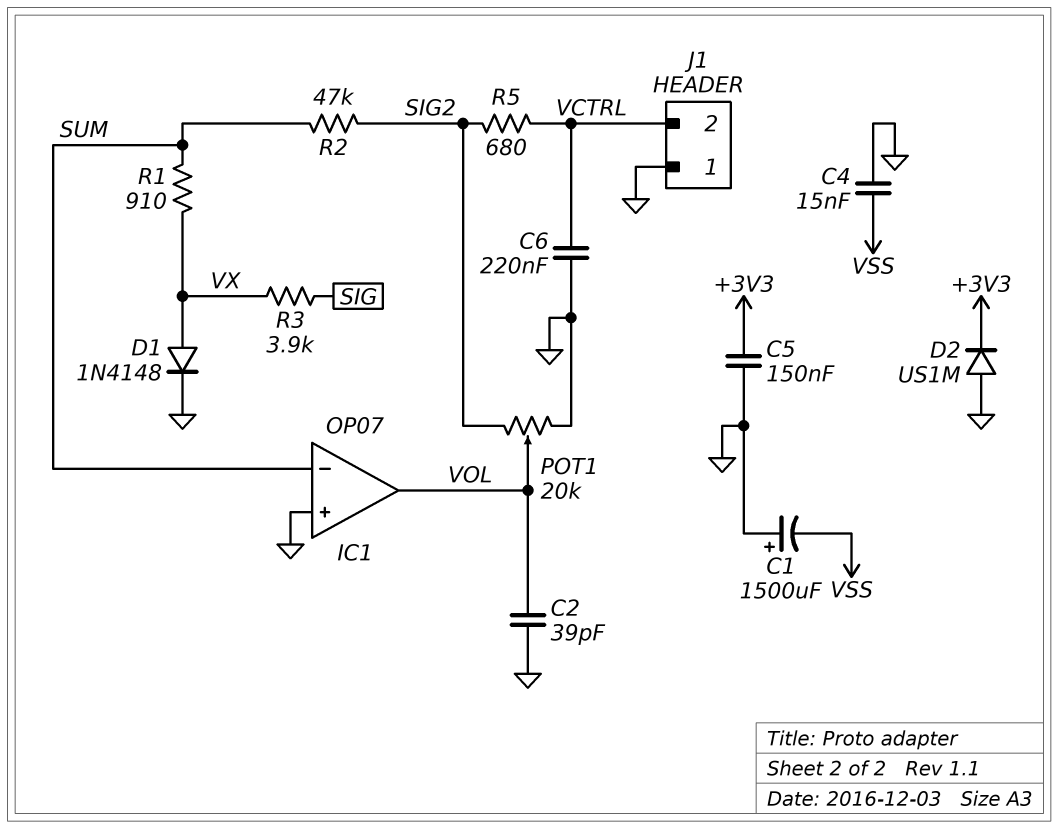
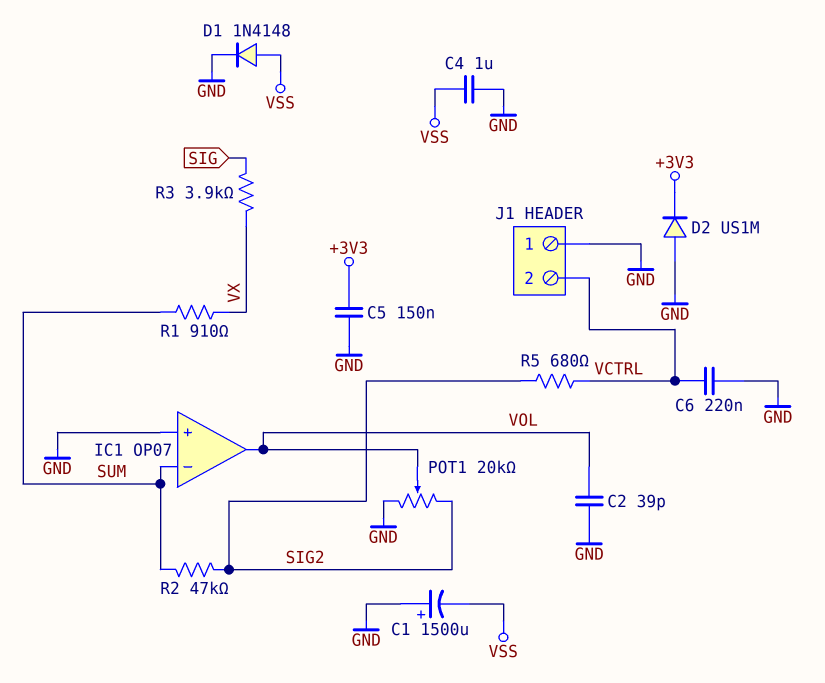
C4: 15nF (GND, VSS) -> 1uF (GND, VSS)
D1: diode 1N4148 (A VX, K GND) -> diode 1N4148 (A VSS, K GND)

